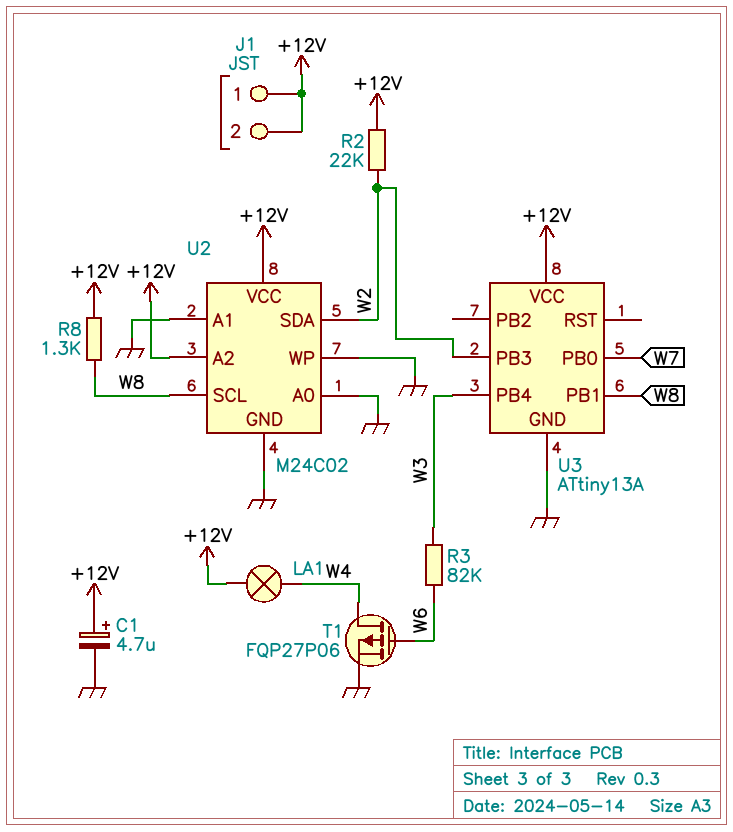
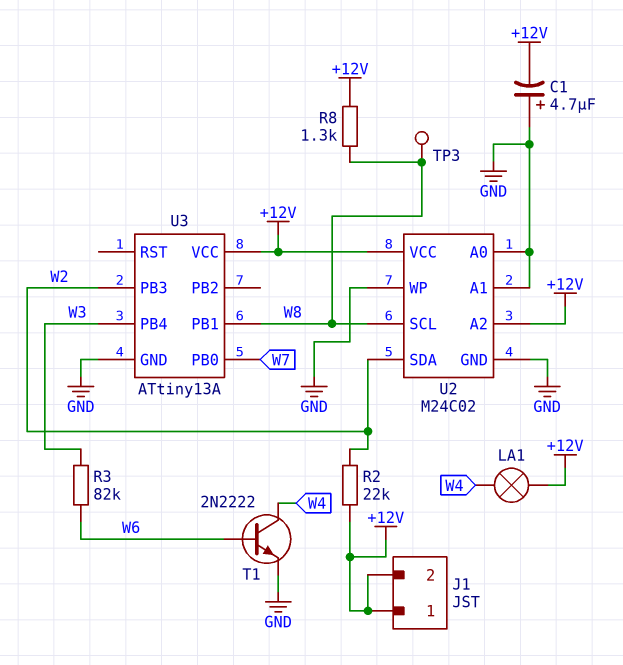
C1: 4.7uF (plus +12V, minus GND) -> 4.7uF (plus GND, minus +12V)
T1: PMOS FQP27P06 (G W6, D W4, S GND) -> NPN 2N2222 (B W6, C W4, E GND)
TP3: none -> test point (W8)

